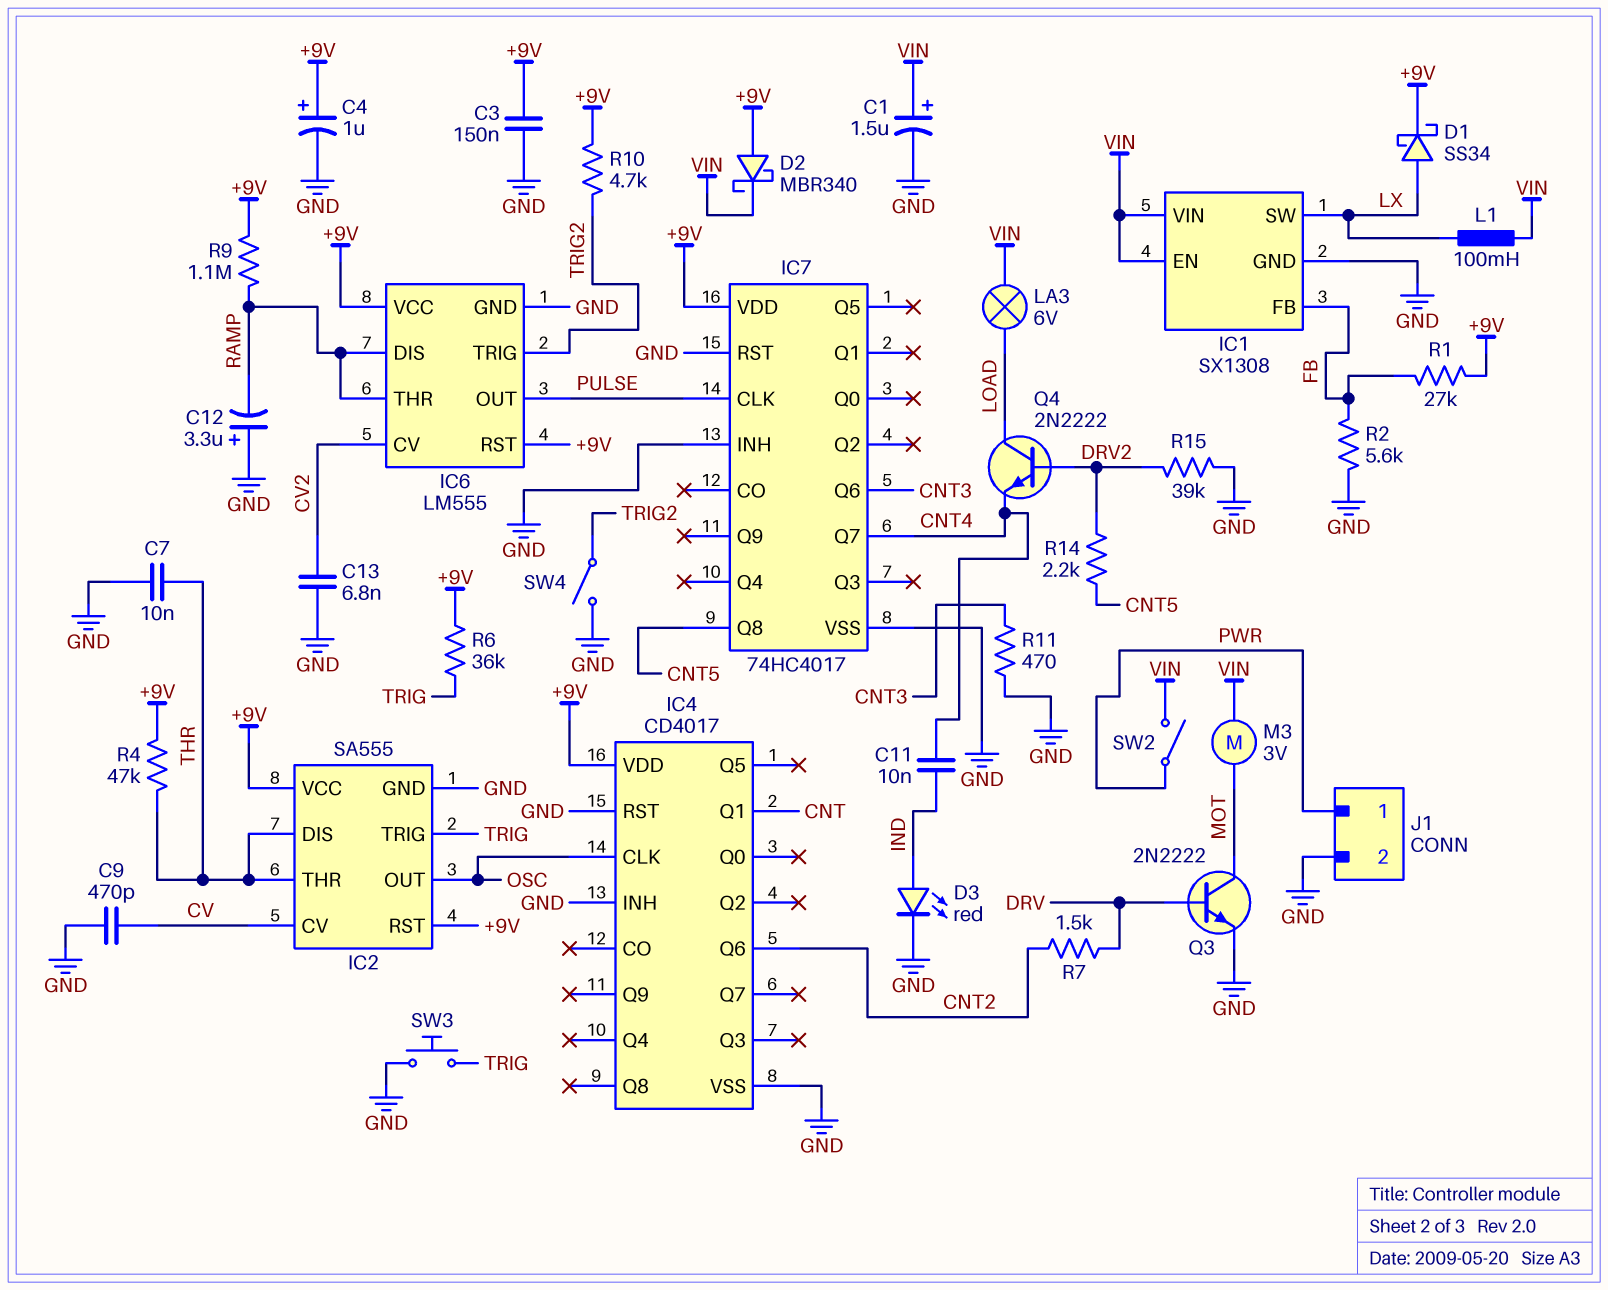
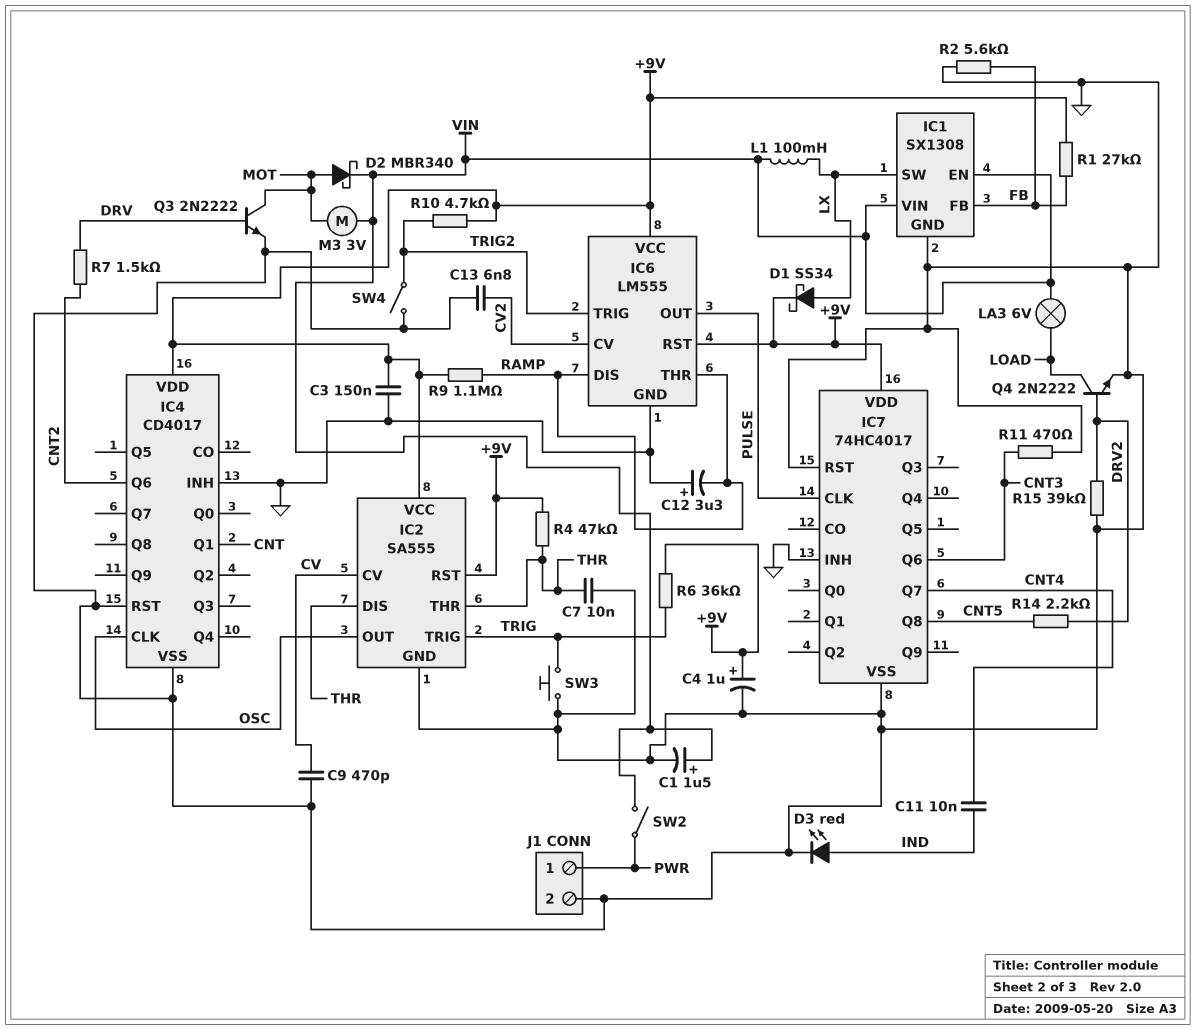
D2: schottky MBR340 (A +9V, K VIN) -> schottky MBR340 (A MOT, K VIN)
Q4: NPN 2N2222 (B DRV2, C LOAD, E CNT4) -> NPN 2N2222 (B DRV2, C LOAD, E GND)

